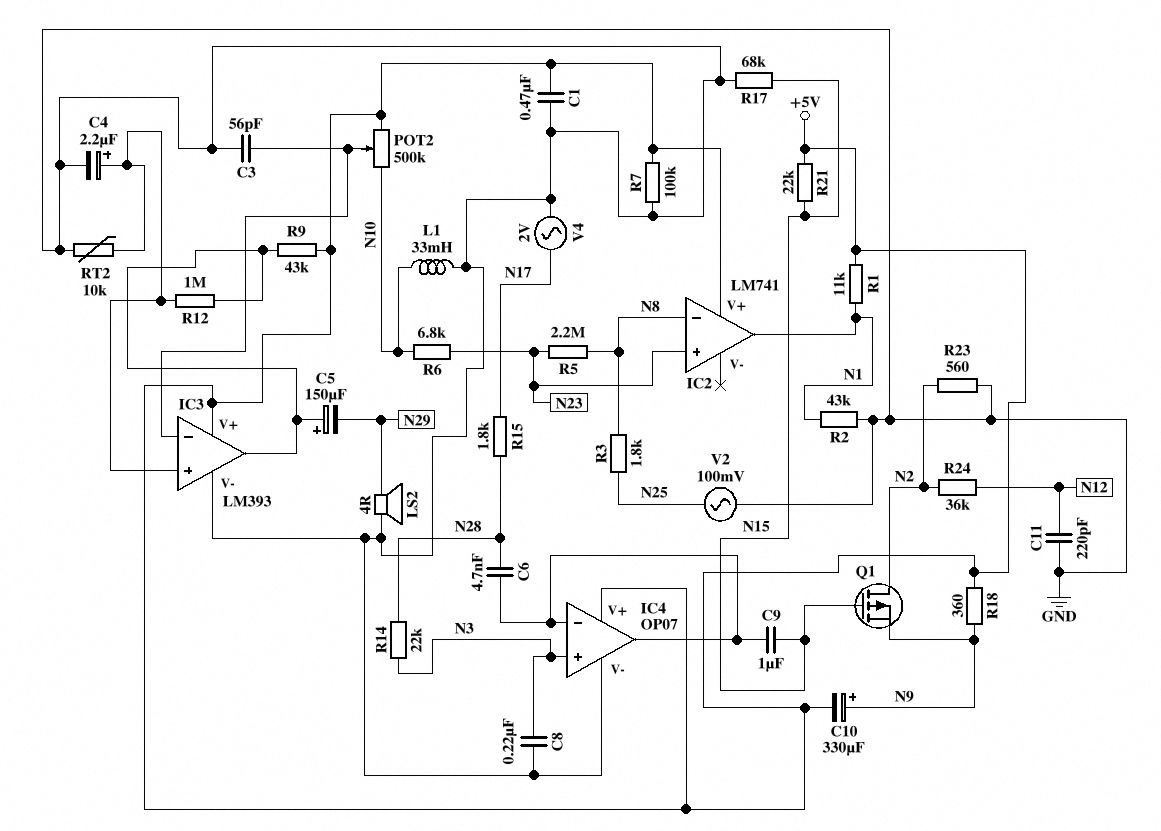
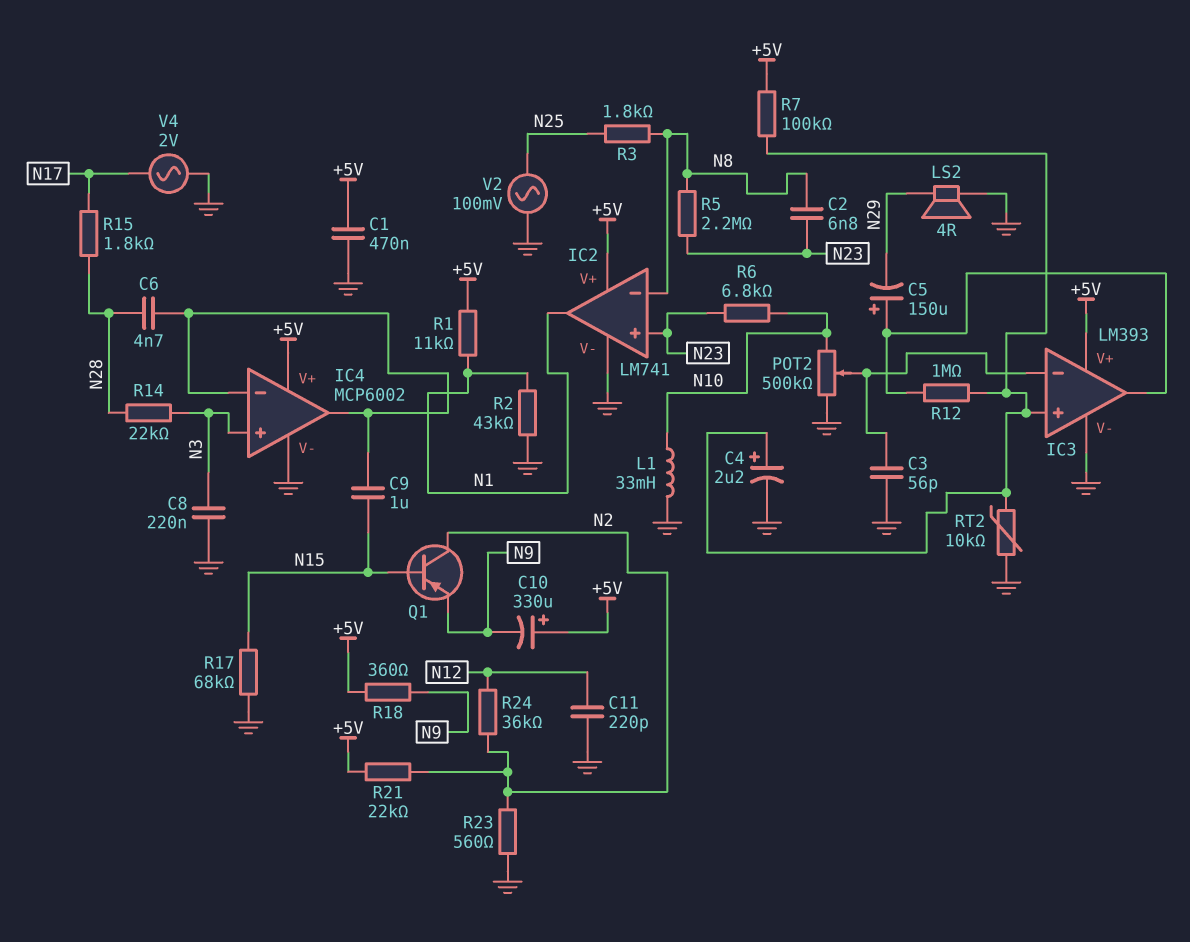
C2: none -> 6.8nF (N8, N23)
C10: 330uF (plus N9, minus +5V) -> 330uF (plus +5V, minus N9)
IC2 pin V-: none -> GND
IC4: OP07 -> MCP6002
POT2: 500k (+5V, N10, wiper IC3/in-) -> 500k (GND, N10, wiper IC3/in-)
Q1: PMOS (G N15, D N2, S N9) -> PNP (B N15, C N2, E N9)
R7: 100k (+5V, GND) -> 100k (+5V, IC3/in+)
R9: 43k (+5V, IC3/out) -> none
R21: 22k (+5V, N15) -> 22k (+5V, N2)

